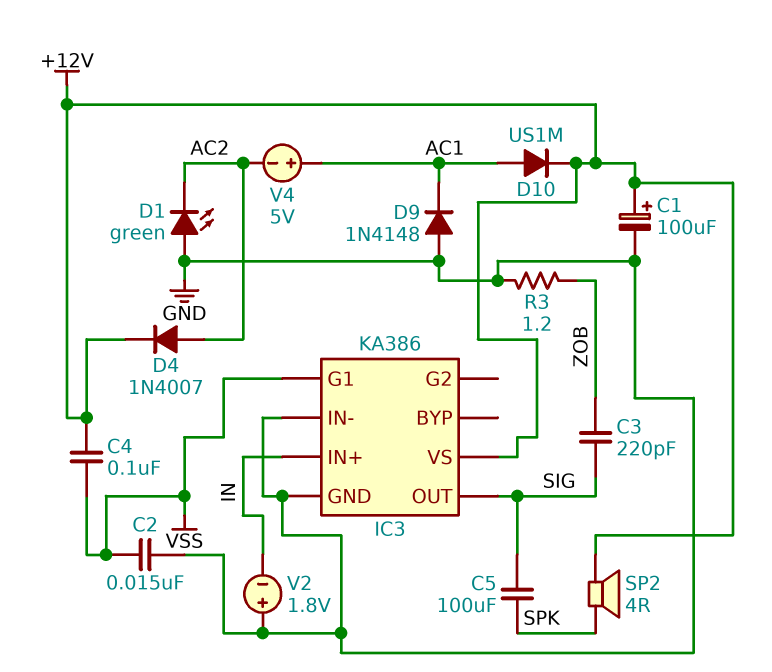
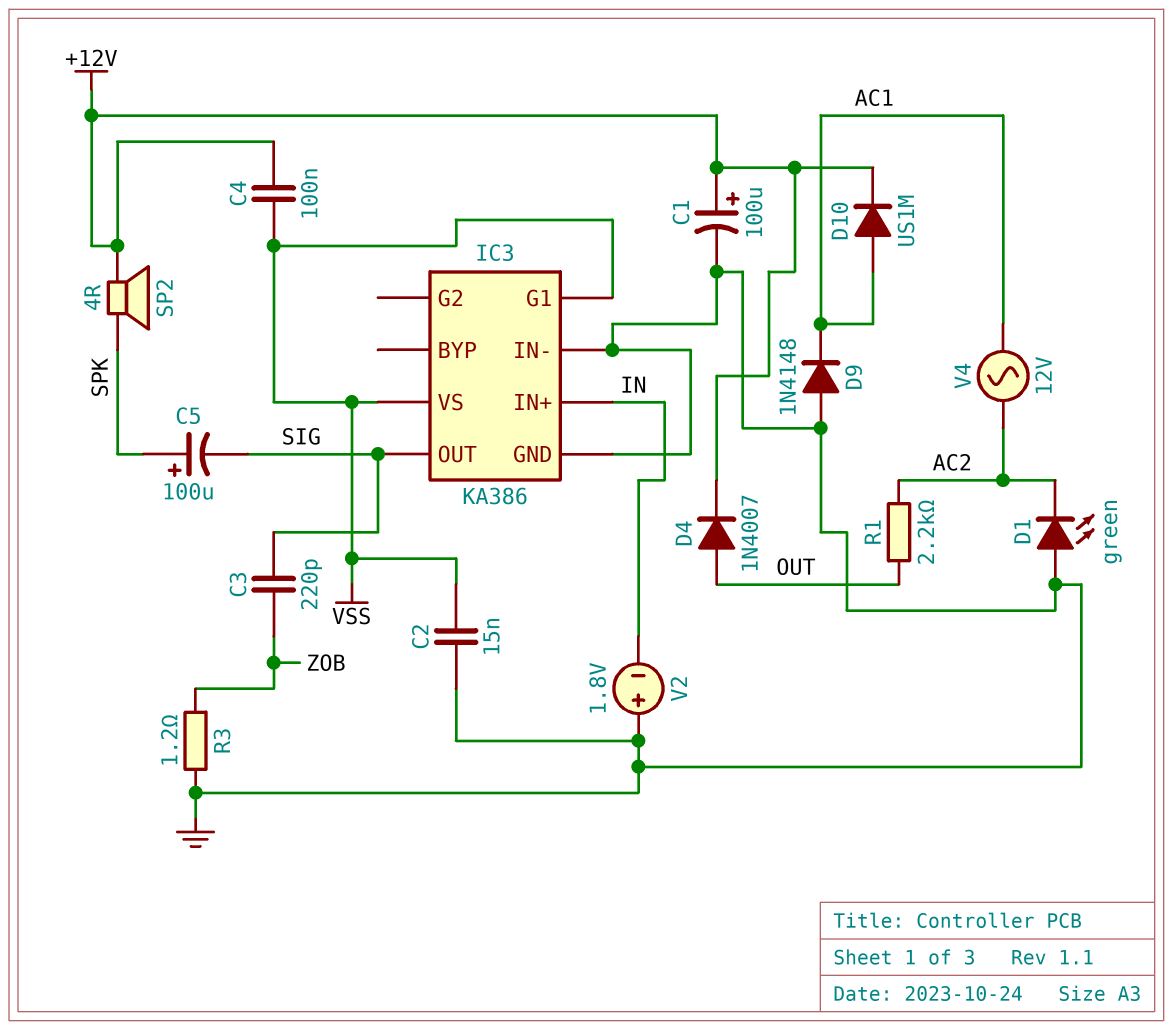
C5: 100uF (SIG, SPK) -> 100uF (plus SPK, minus SIG)
D4: diode 1N4007 (A AC2, K +12V) -> diode 1N4007 (A OUT, K +12V)
IC3 pin VS: +12V -> VSS
R1: none -> 2.2k (AC2, OUT)
V4: 5V (plus AC1, minus AC2) -> AC 12V (AC1, AC2)

